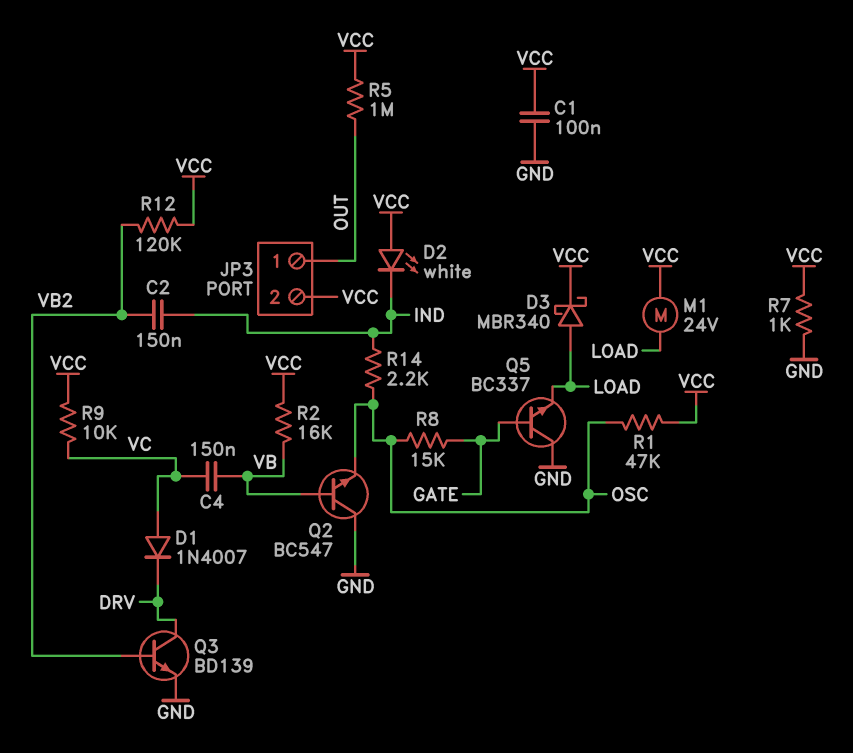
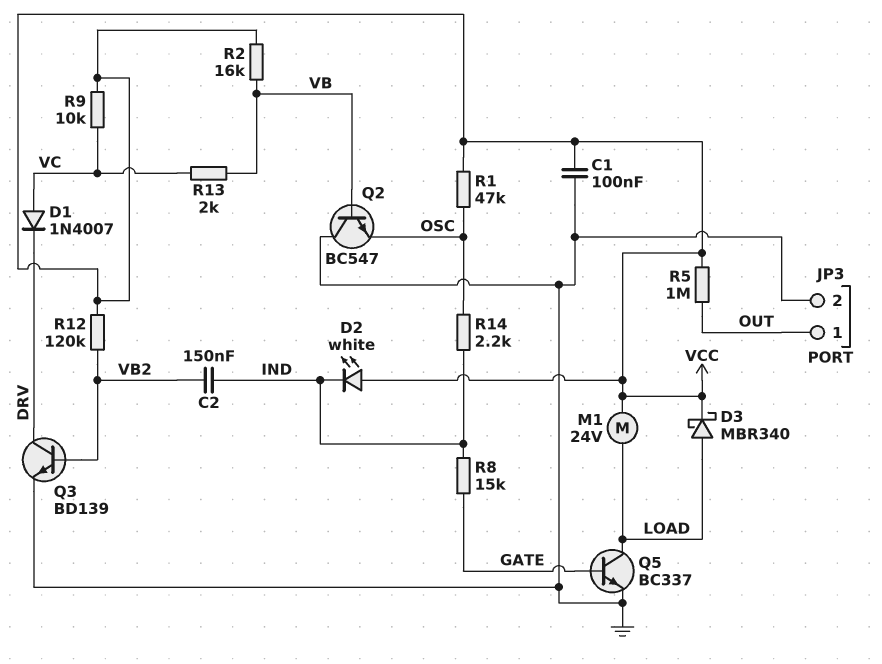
C4: 150nF (VB, VC) -> none
JP3 pin 2: VCC -> GND
Q5: NPN BC337 (B GATE, C GND, E LOAD) -> NPN BC337 (B GATE, C LOAD, E GND)
R7: 1k (GND, VCC) -> none
R8: 15k (GATE, OSC) -> 15k (GATE, IND)
R13: none -> 2k (VB, VC)

